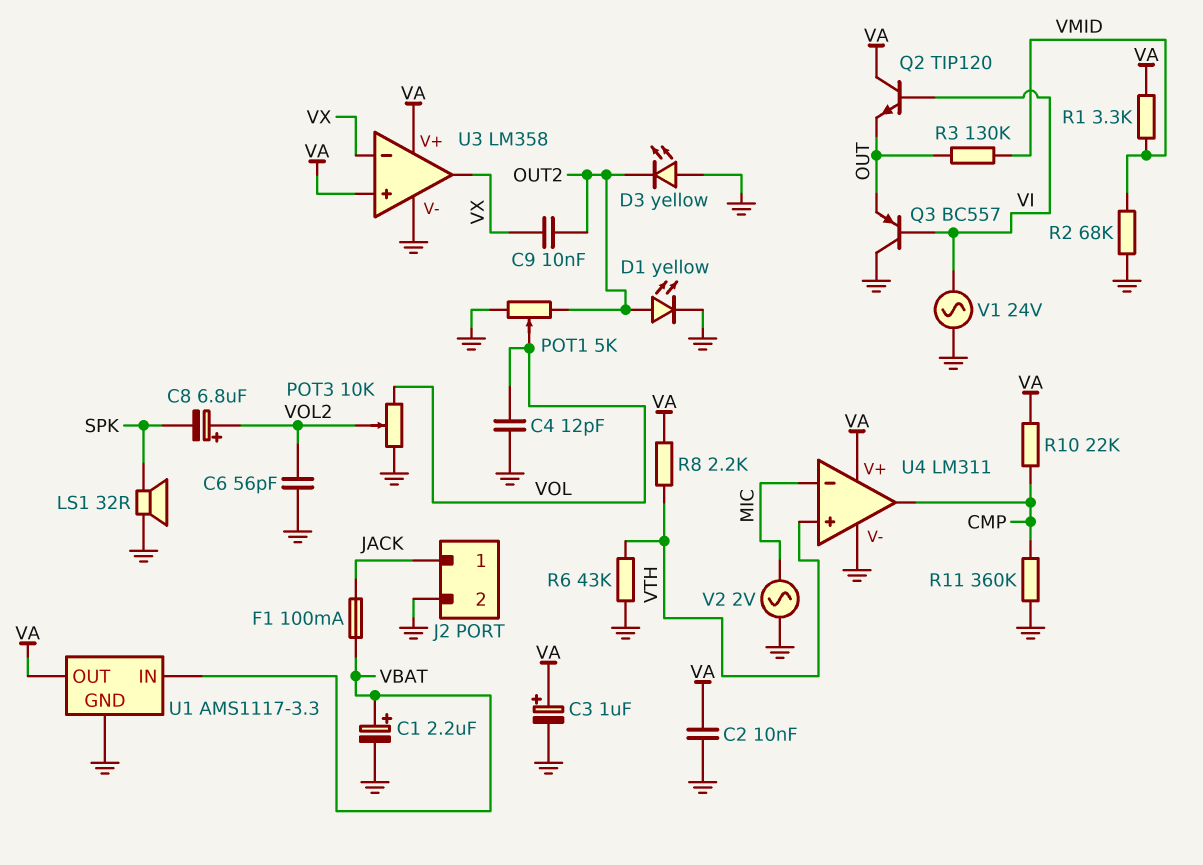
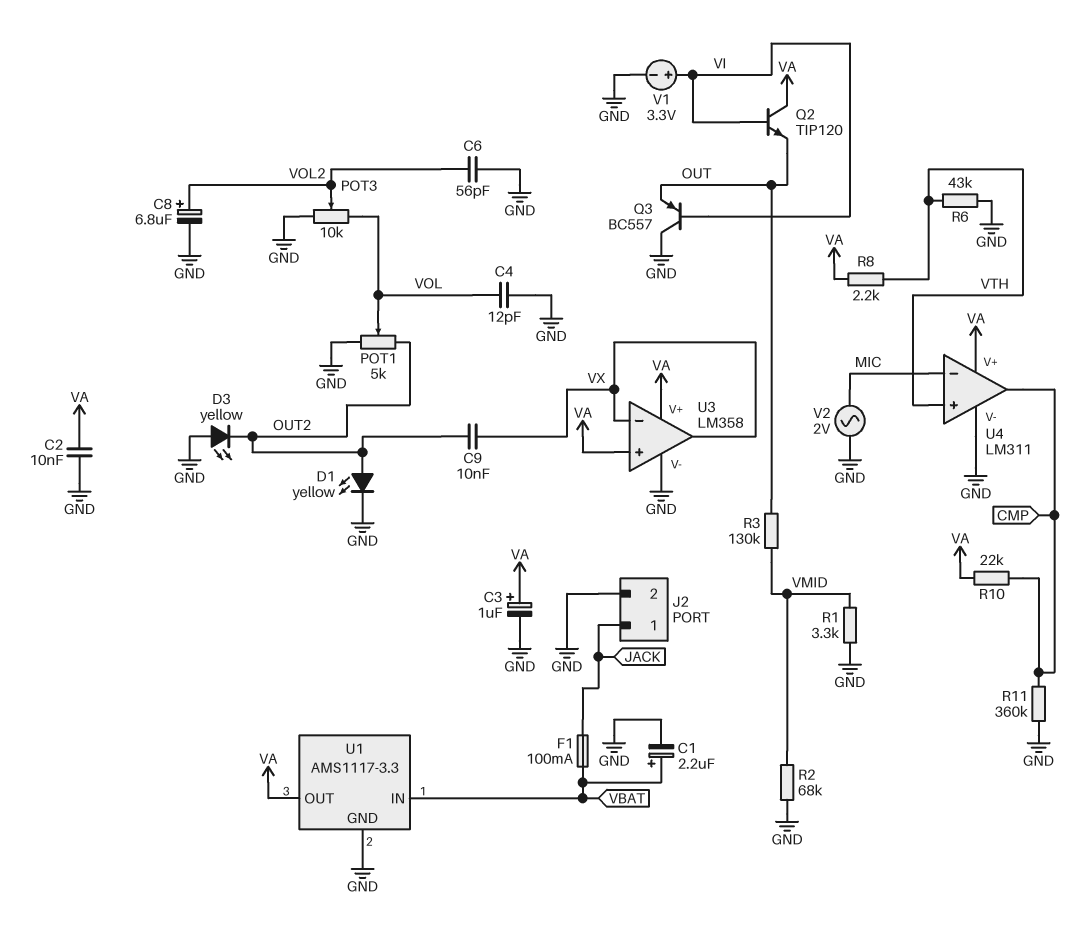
C8: 6.8uF (plus VOL2, minus SPK) -> 6.8uF (plus VOL2, minus GND)
LS1: speaker 32R (GND, SPK) -> none
R1: 3.3k (VA, VMID) -> 3.3k (GND, VMID)
V1: AC 24V (GND, VI) -> 3.3V (plus VI, minus GND)

